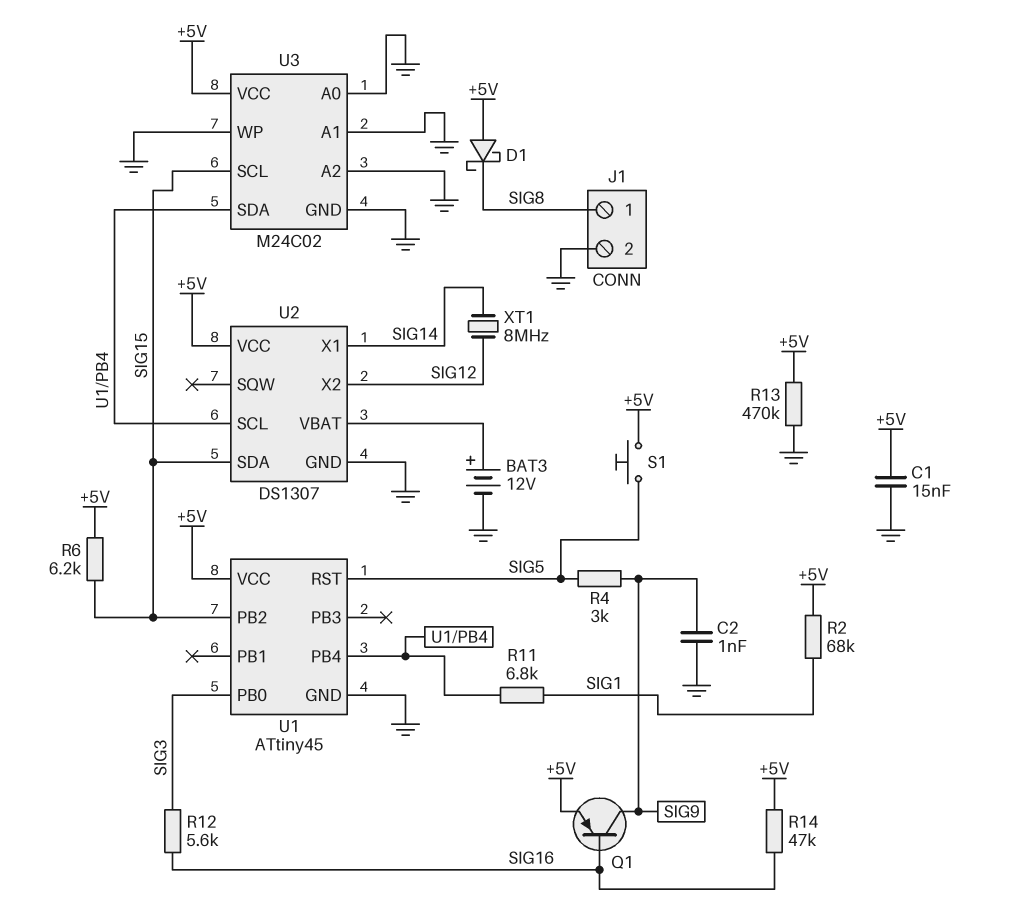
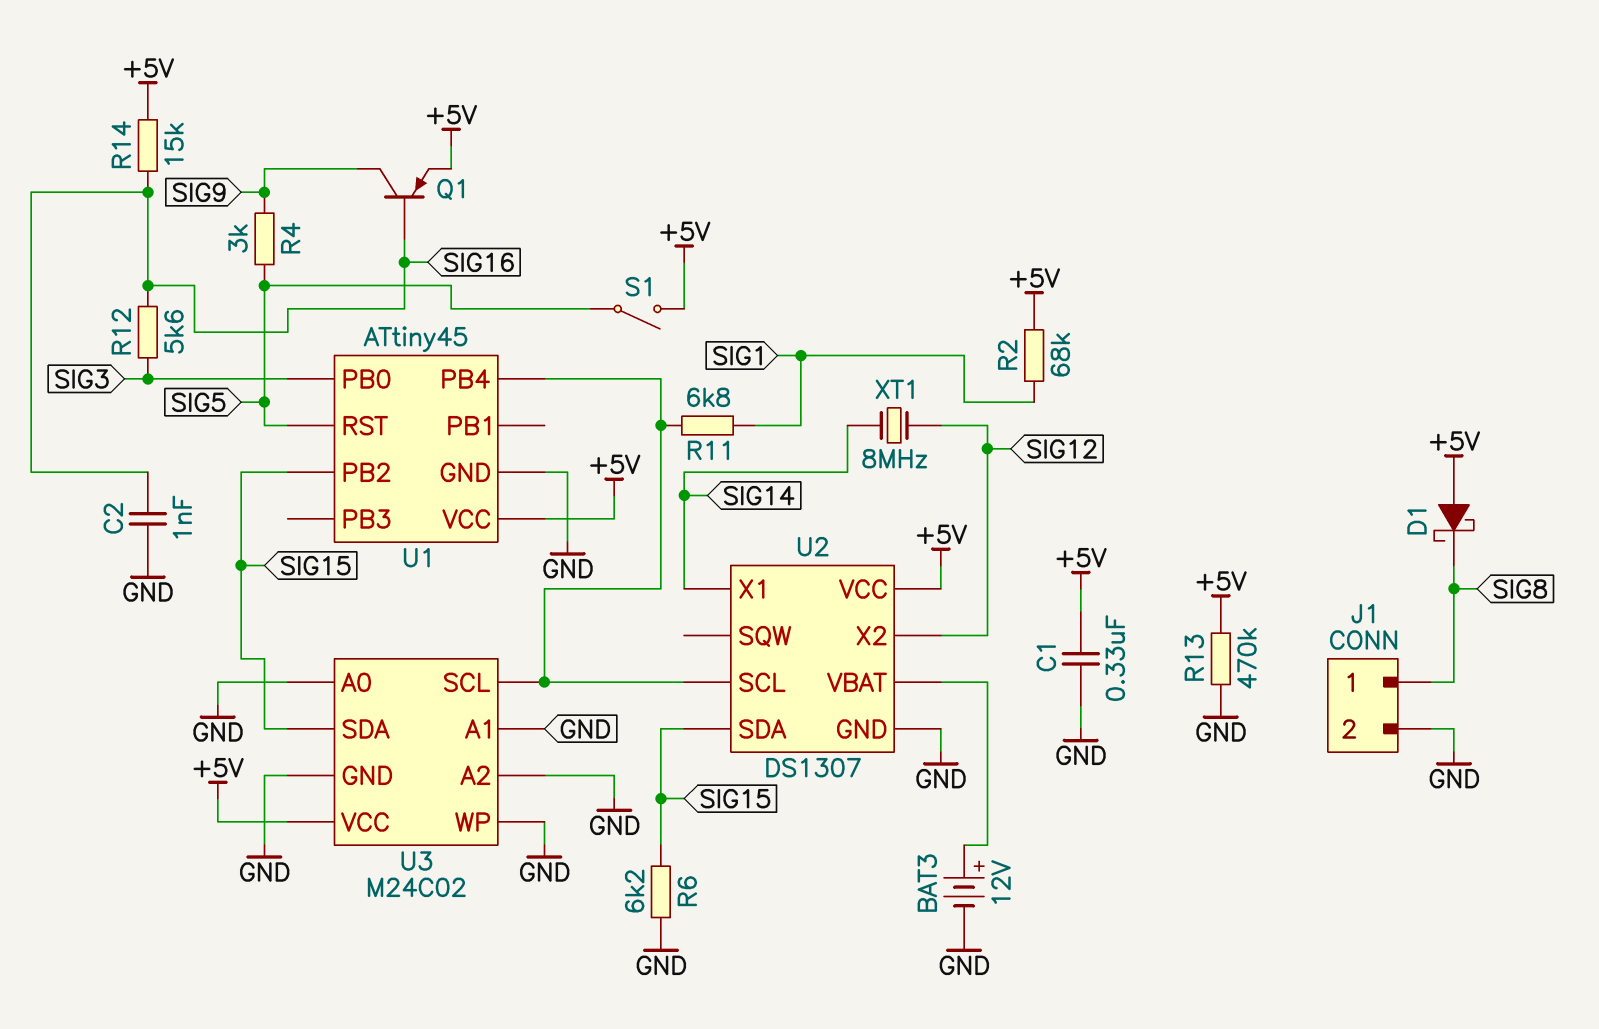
C1: 15nF (+5V, GND) -> 330nF (+5V, GND)
C2: 1nF (GND, SIG9) -> 1nF (GND, SIG16)
R6: 6.2k (+5V, SIG15) -> 6.2k (GND, SIG15)
R14: 47k (+5V, SIG16) -> 15k (+5V, SIG16)
S1: button (+5V, SIG5) -> switch (+5V, SIG5)
U3 pin SCL: SIG15 -> U1/PB4
U3 pin SDA: U1/PB4 -> SIG15

